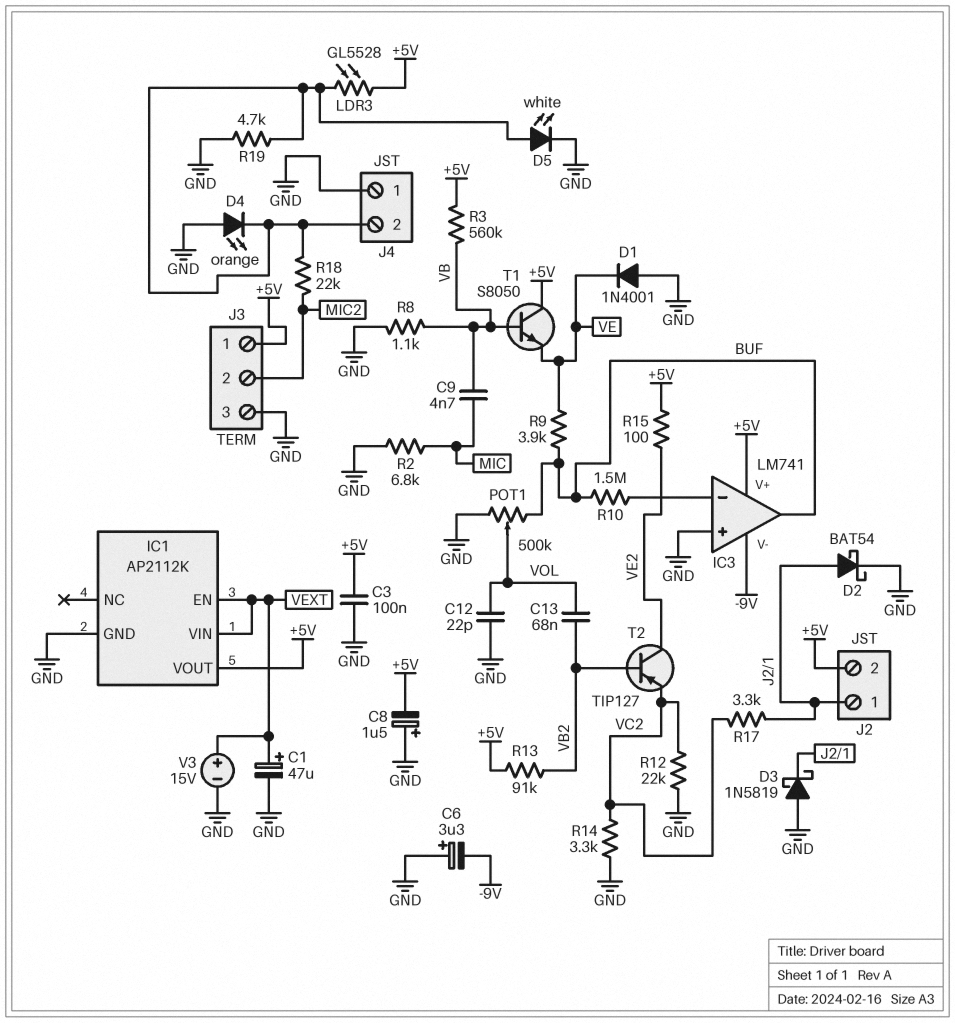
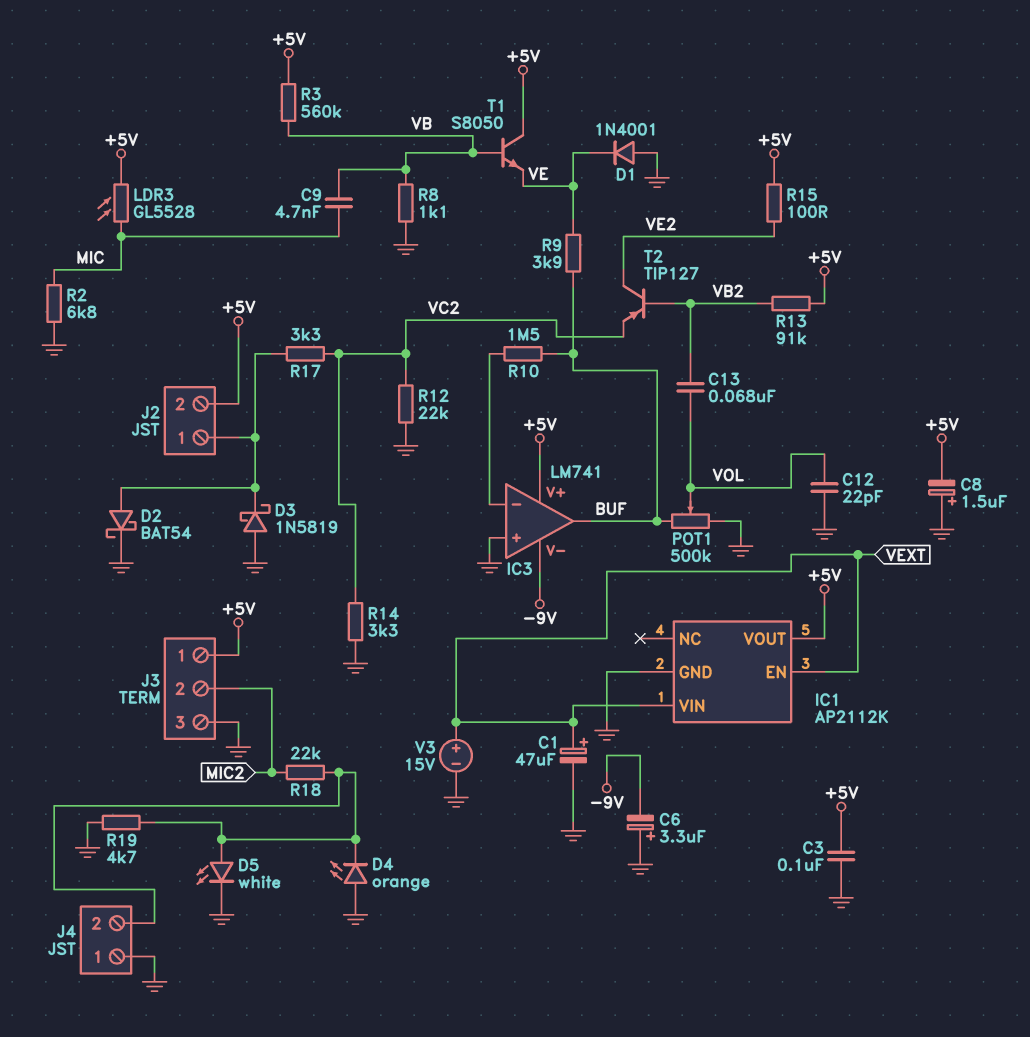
LDR3: GL5528 (+5V, J4/2) -> GL5528 (+5V, MIC)

